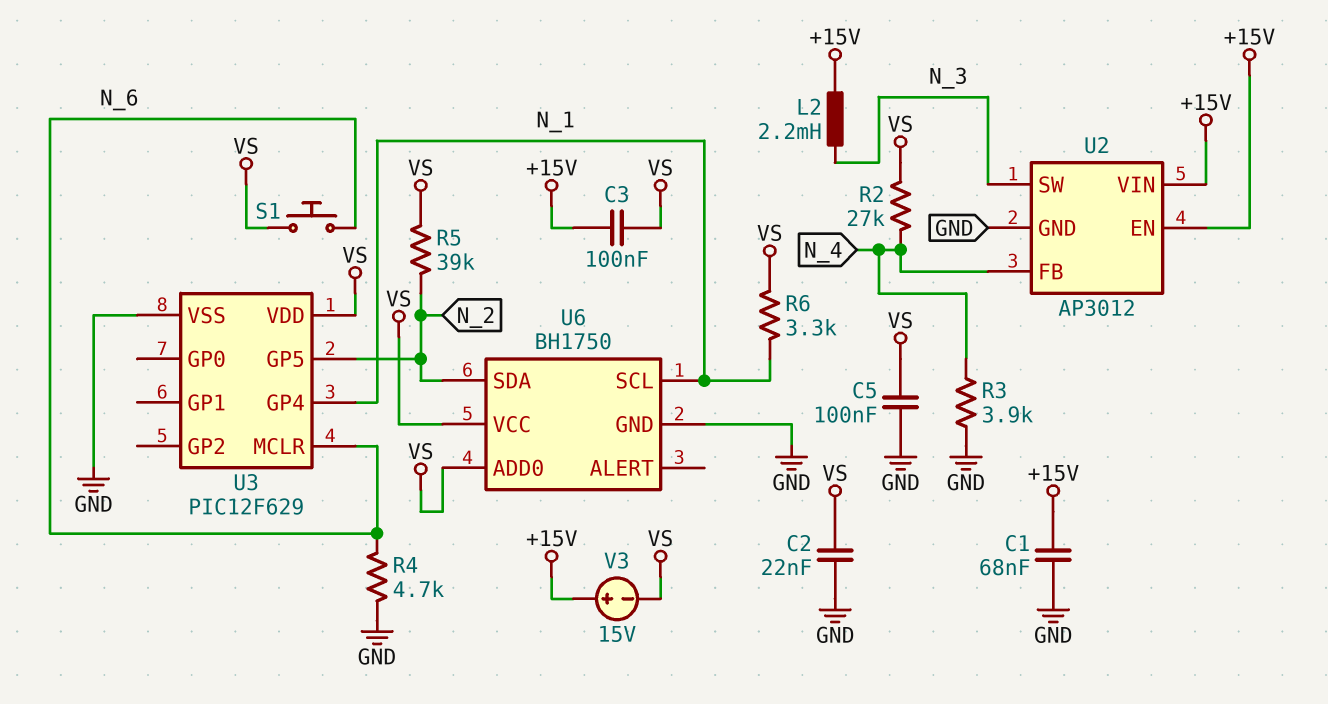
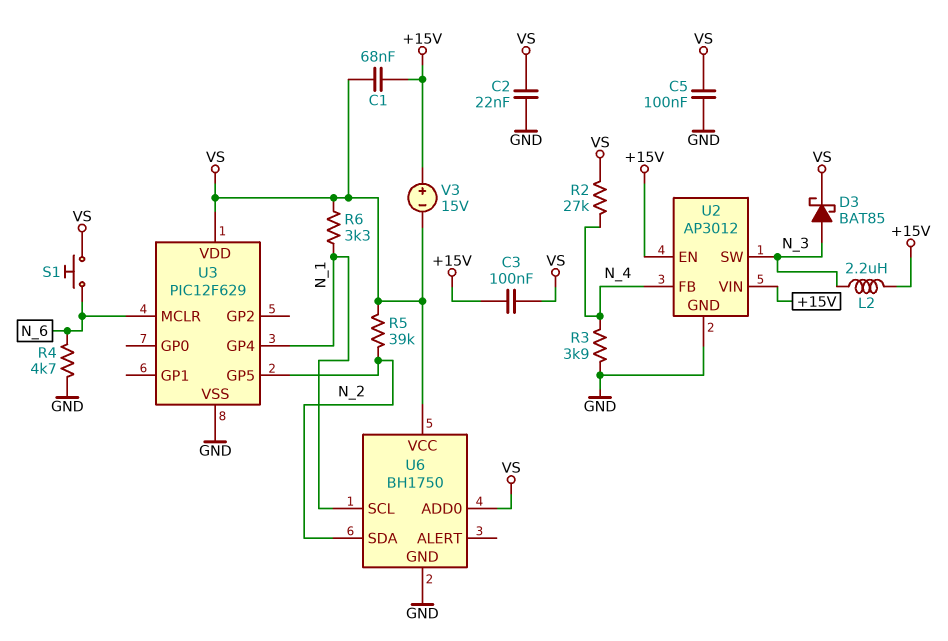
C1: 68nF (+15V, GND) -> 68nF (+15V, VS)
D3: none -> schottky BAT85 (A N_3, K VS)
L2: 2.2mH (+15V, N_3) -> 2.2uH (+15V, N_3)

